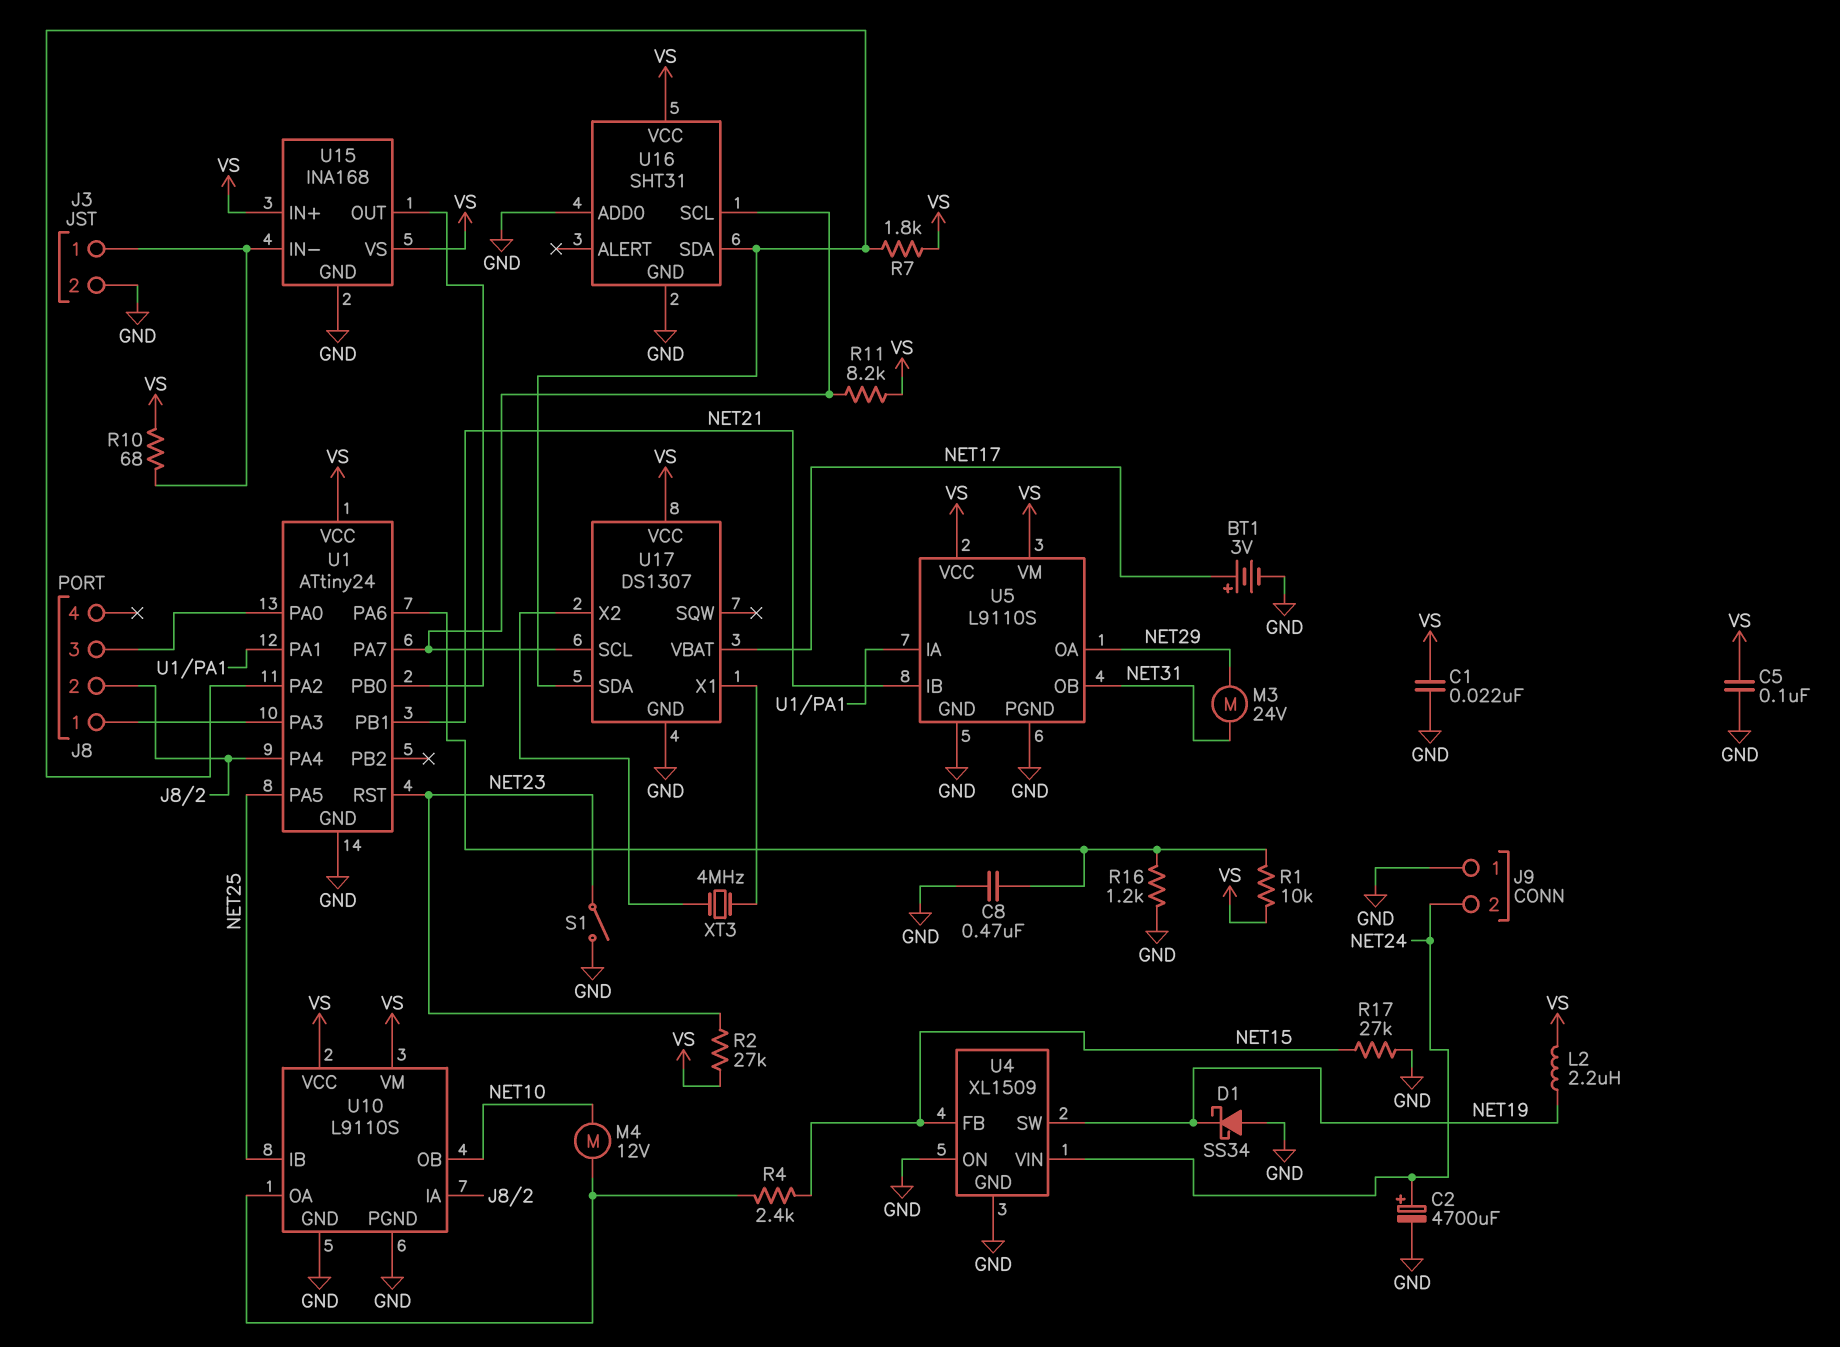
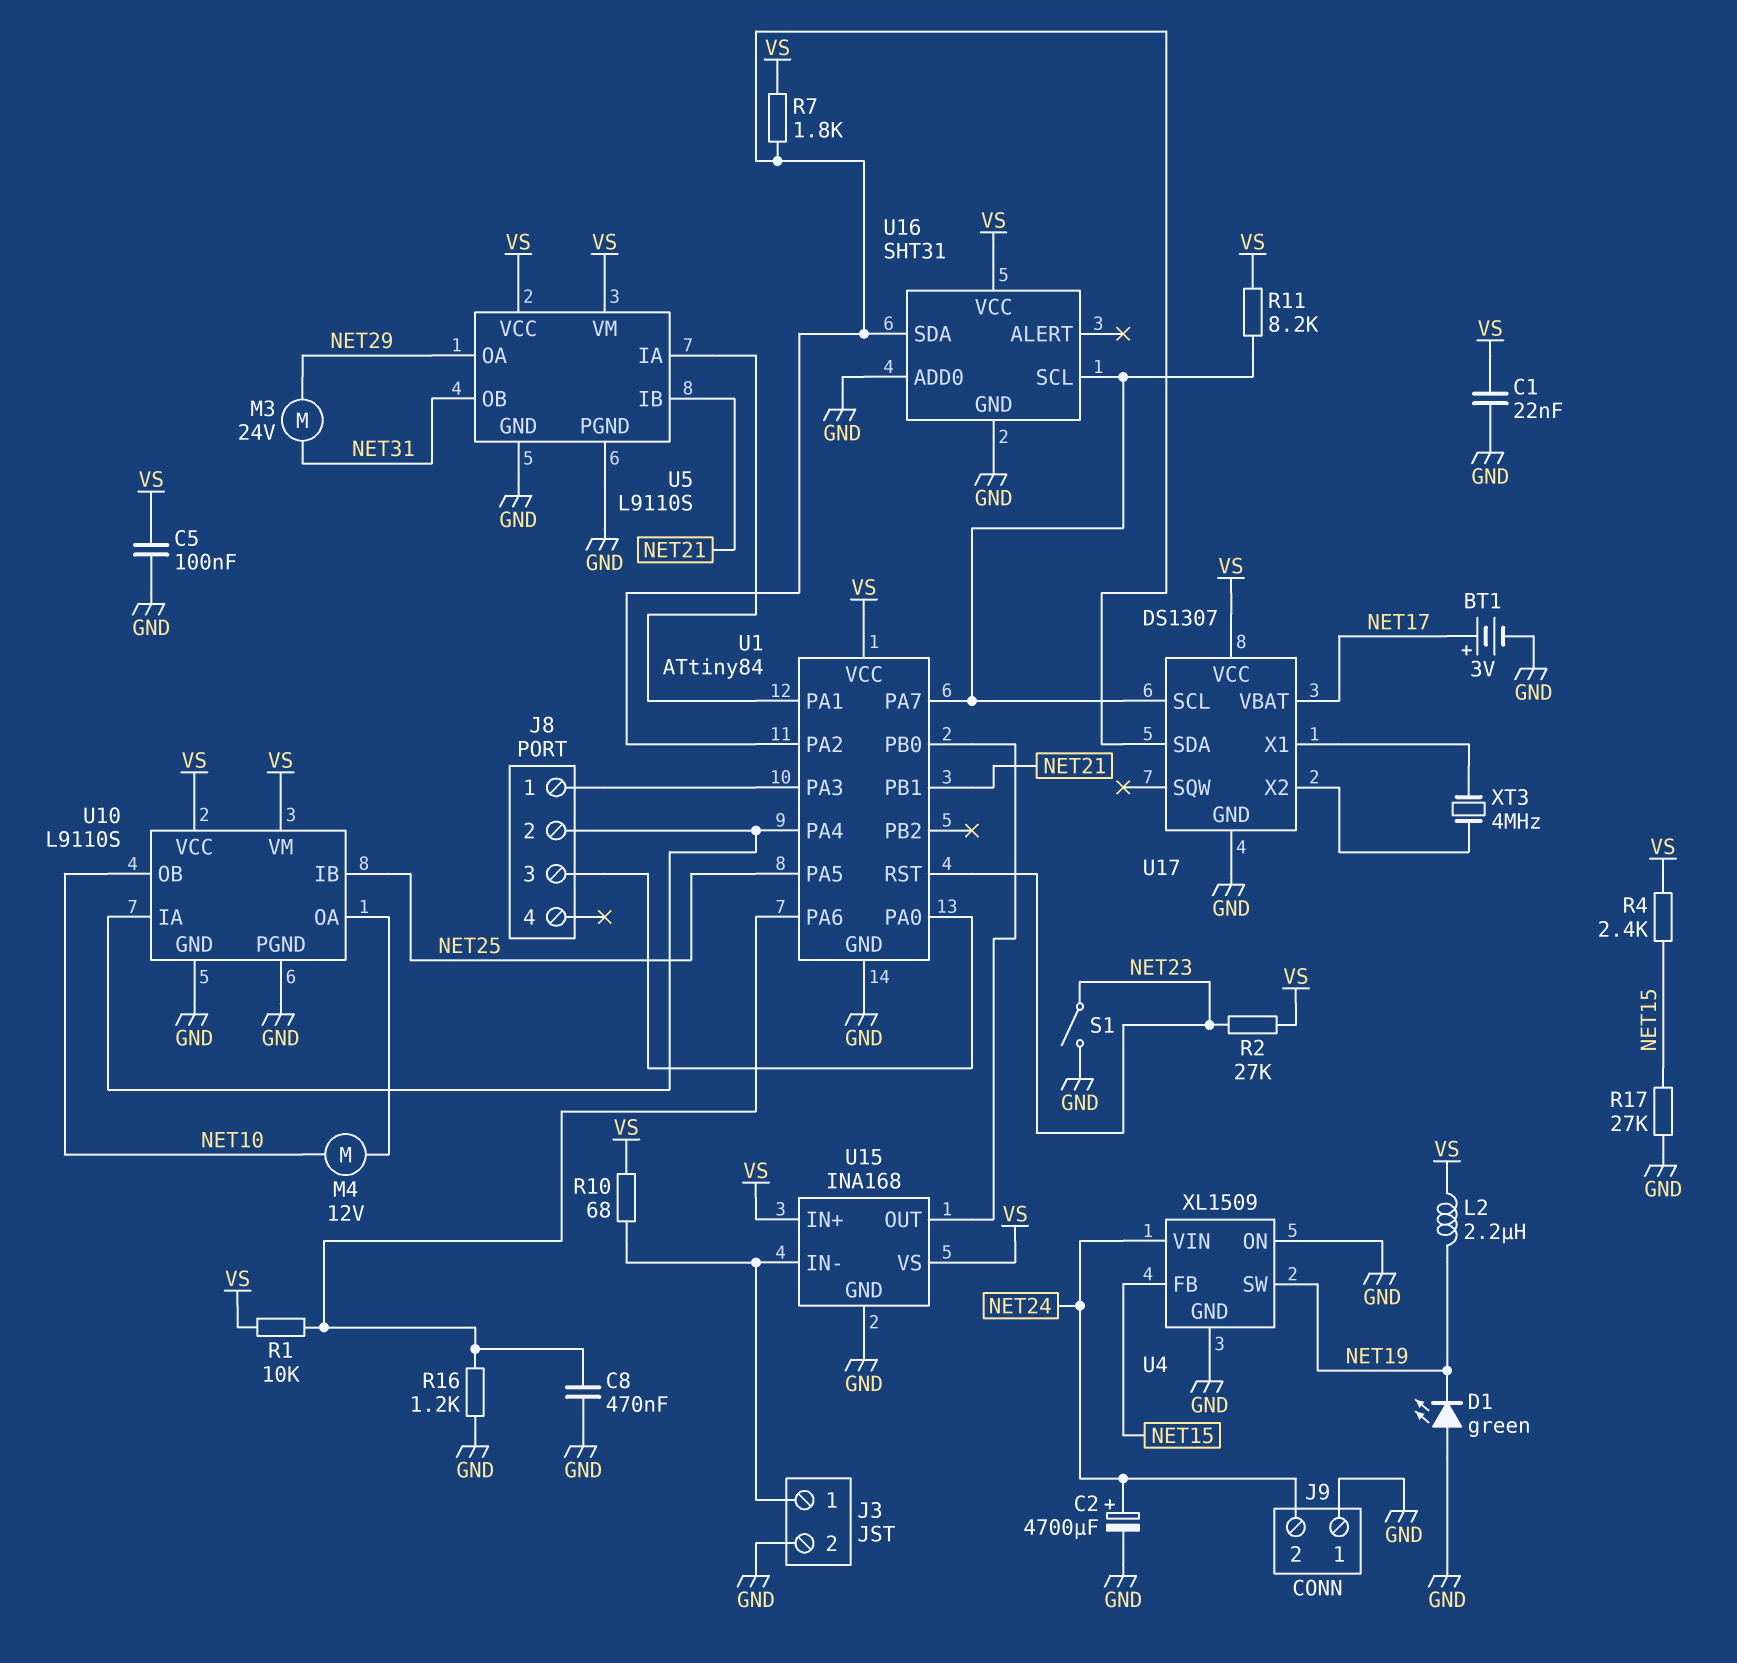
D1: schottky SS34 (A GND, K NET19) -> LED green (A GND, K NET19)
R4: 2.4k (NET15, U10/OA) -> 2.4k (NET15, VS)
U1: ATtiny24 -> ATtiny84

